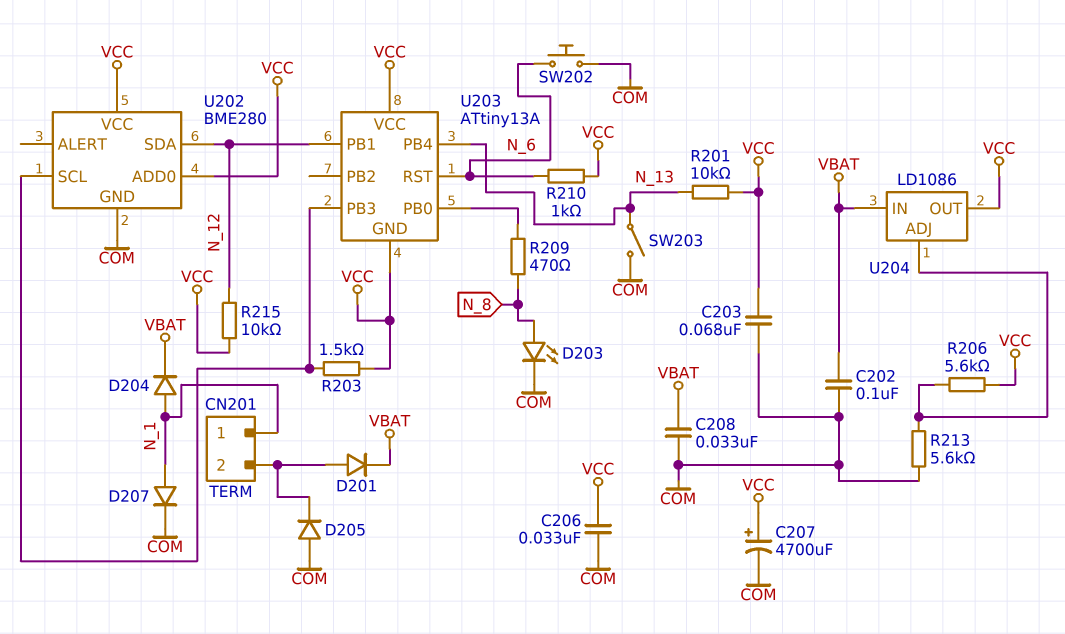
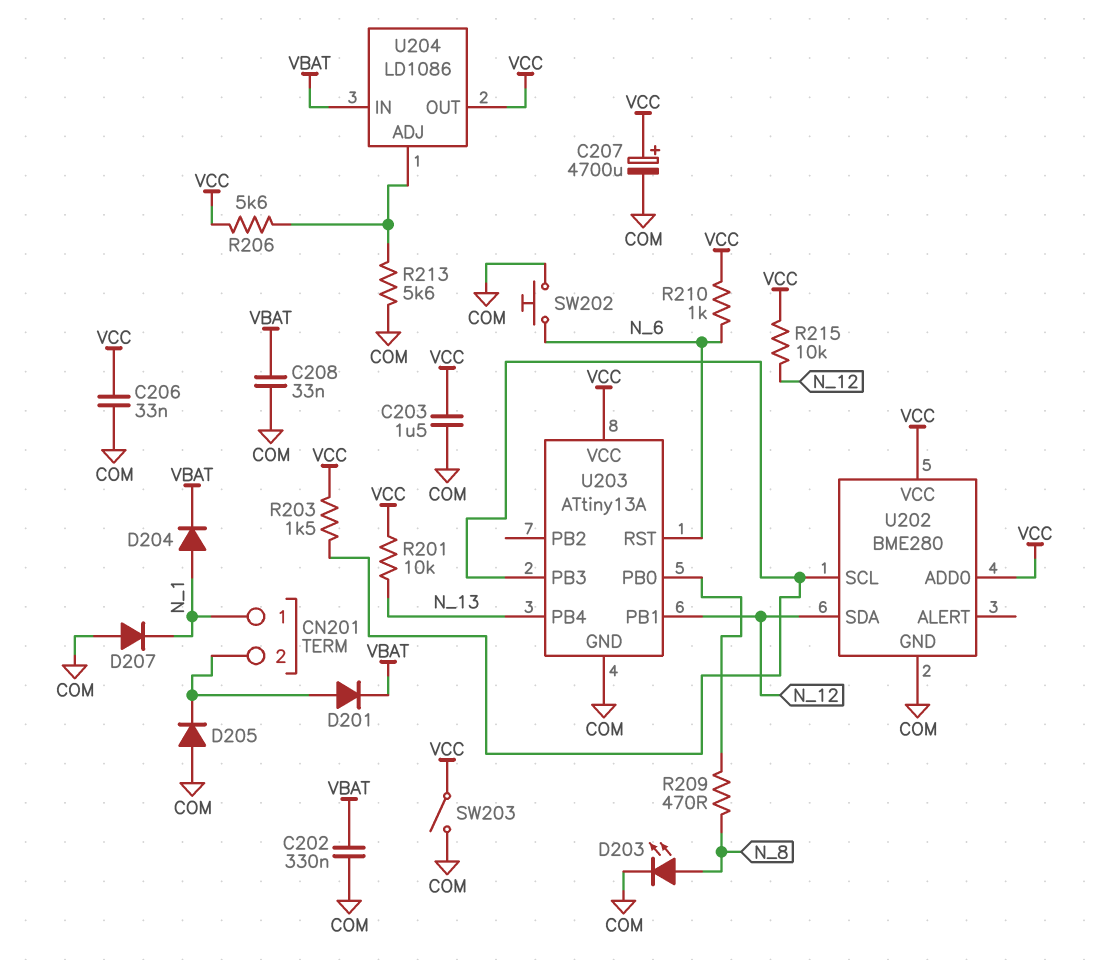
C202: 100nF (COM, VBAT) -> 330nF (COM, VBAT)
C203: 68nF (COM, VCC) -> 1.5uF (COM, VCC)
D207: diode (A N_1, K COM) -> diode (A COM, K N_1)
SW203: switch (COM, N_13) -> switch (COM, VCC)
U203 pin GND: VCC -> COM

